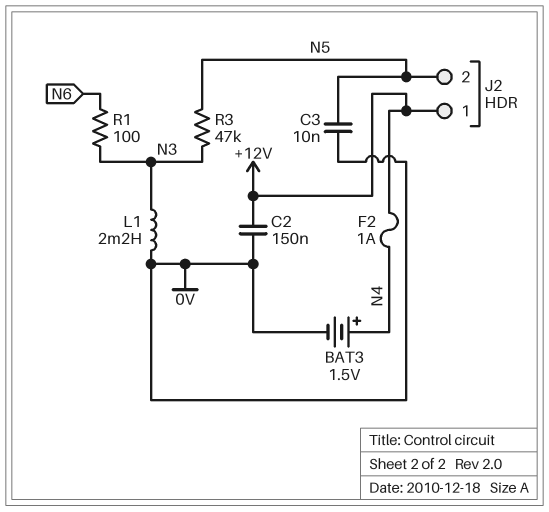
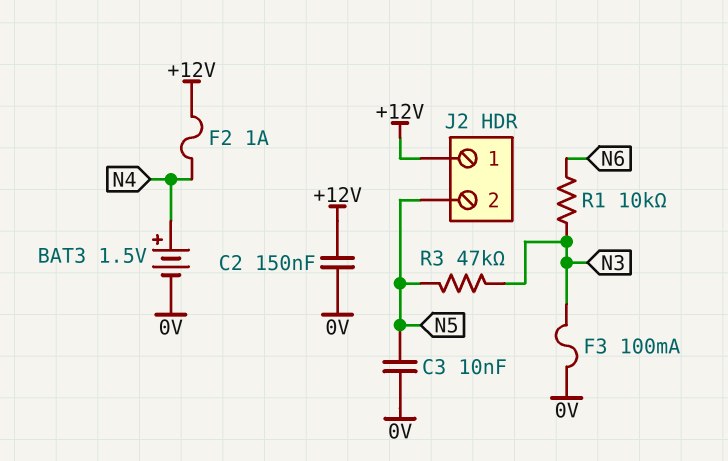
F3: none -> 100mA (0V, N3)
L1: 2.2mH (0V, N3) -> none
R1: 100 (N3, N6) -> 10k (N3, N6)

